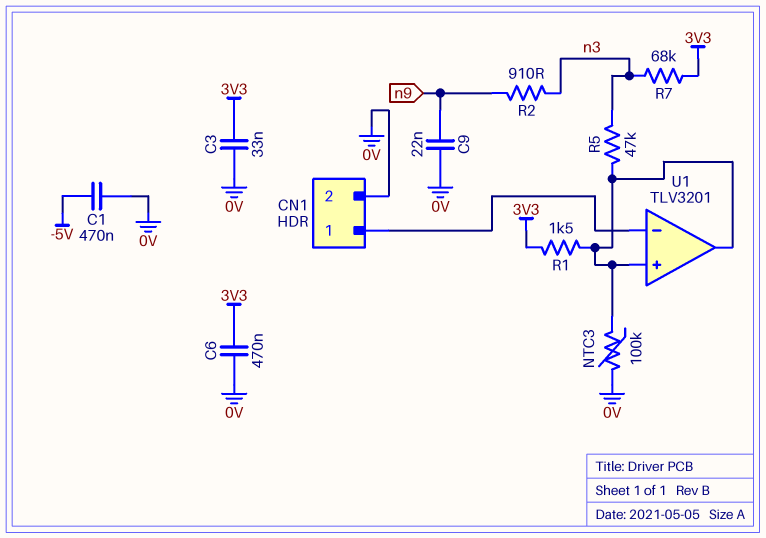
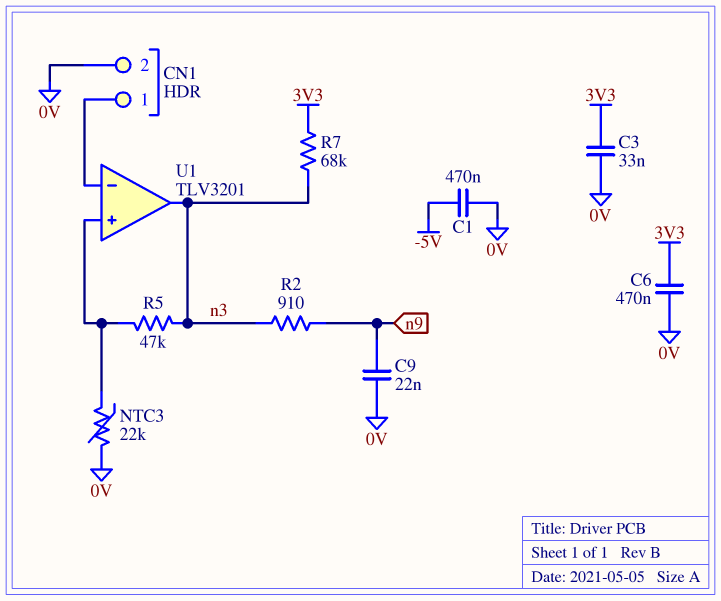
NTC3: 100k (0V, U1/in+) -> 22k (0V, U1/in+)
R1: 1.5k (3V3, U1/in+) -> none
U1 pin out: U1/in+ -> n3

